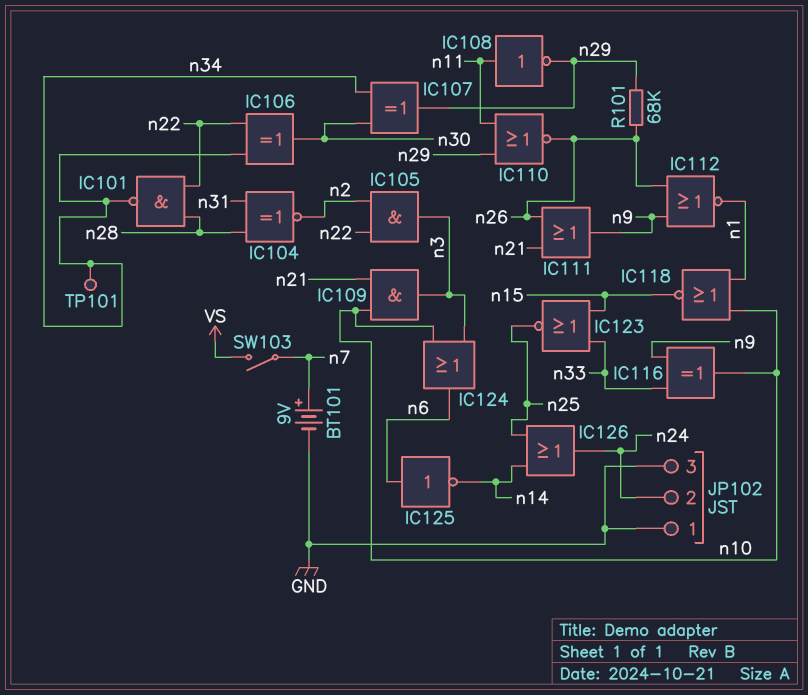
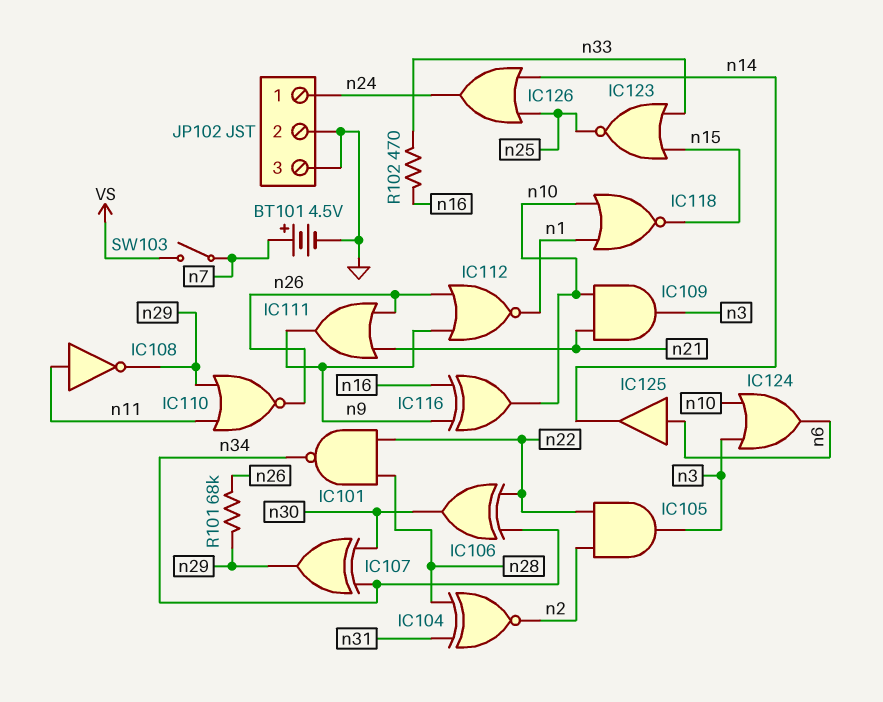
BT101: 9V (plus n7, minus GND) -> 4.5V (plus n7, minus GND)
IC116: XOR (in n9, in n33, out n10) -> XOR (in n9, in n16, out n10)
IC125: NOT (in n6, out n14) -> buffer (in n6, out n14)
JP102 pin 1: GND -> n24
JP102 pin 2: n24 -> GND
R102: none -> 470 (n16, n33)
TP101: test point (n34) -> none

